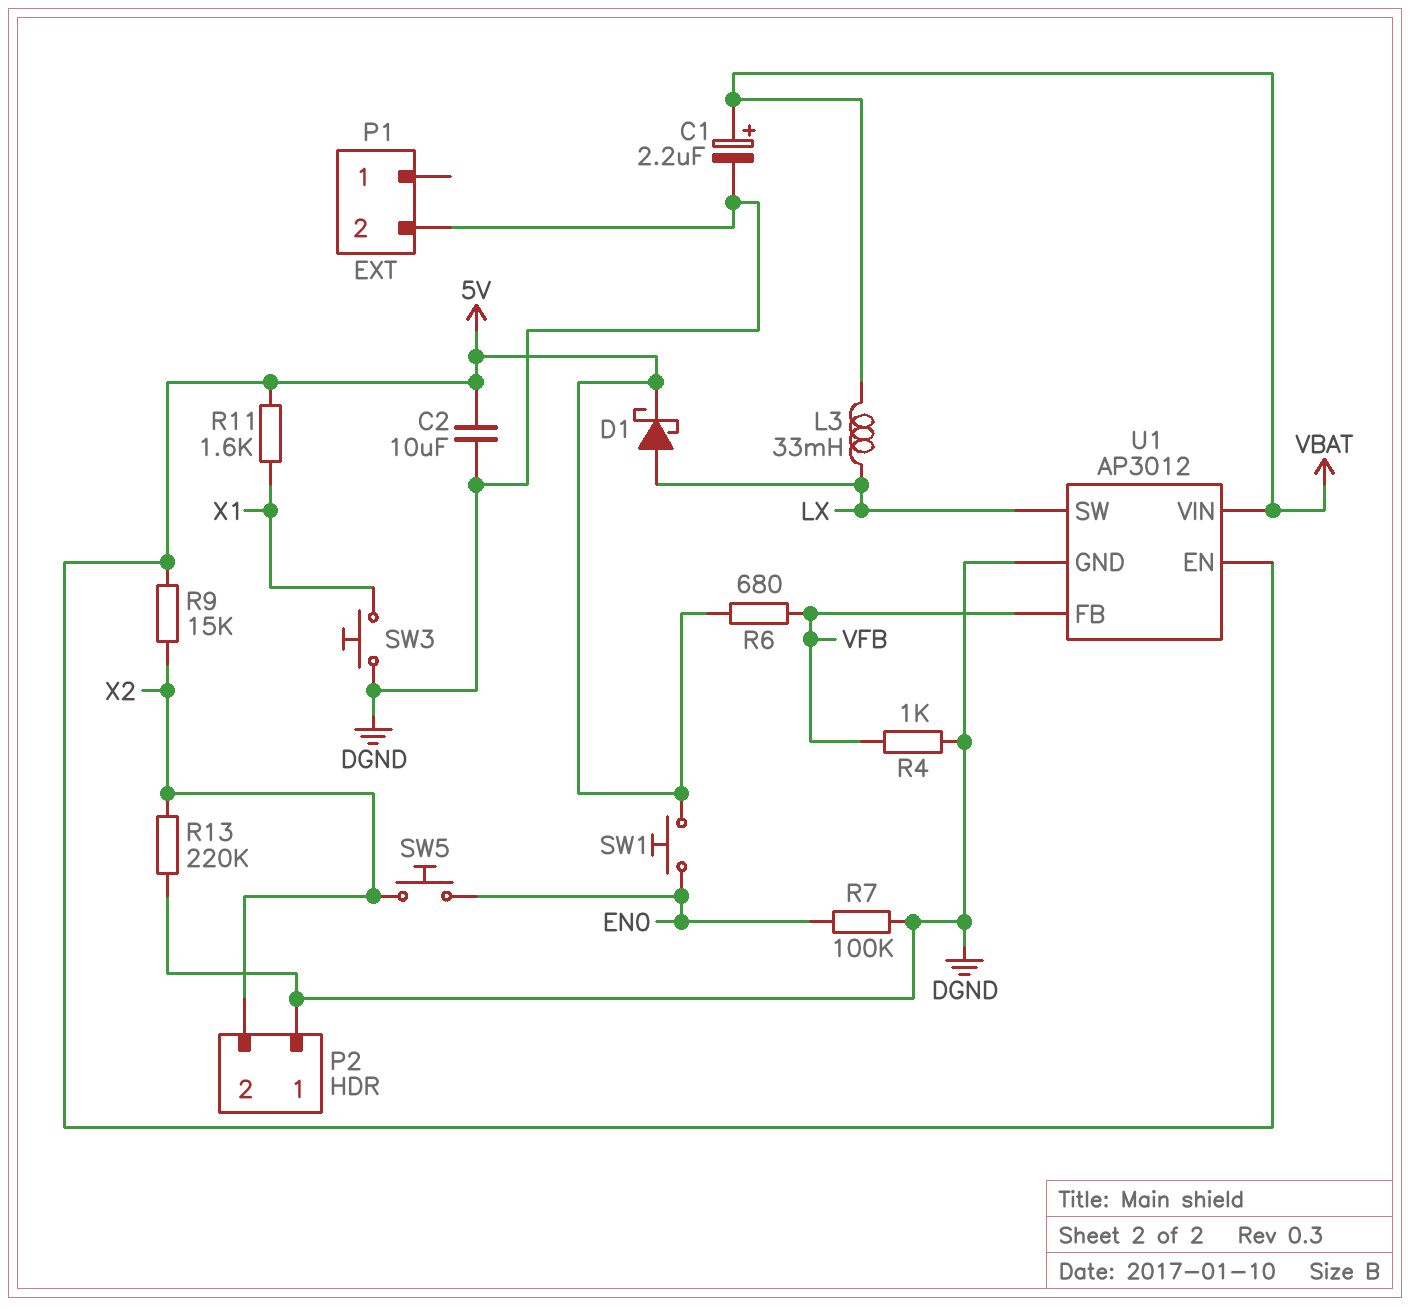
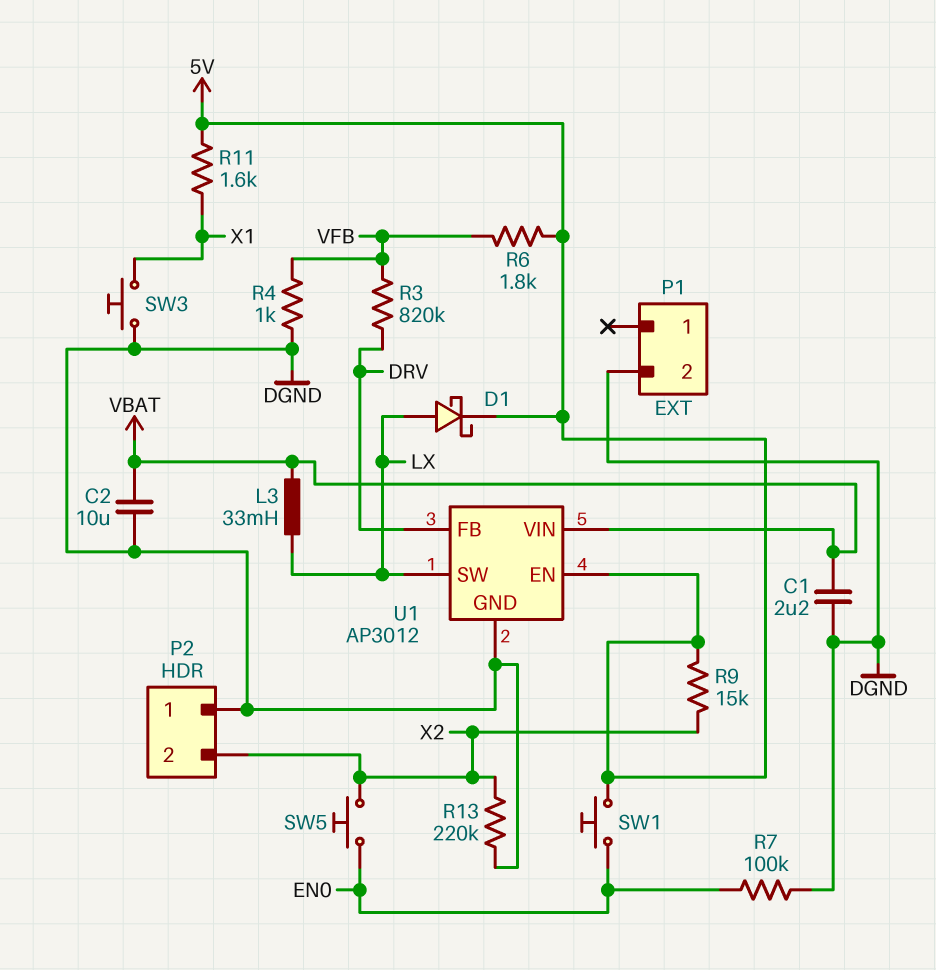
C1: 2.2uF (plus VBAT, minus DGND) -> 2.2uF (DGND, VBAT)
C2: 10uF (5V, DGND) -> 10uF (DGND, VBAT)
R3: none -> 820k (DRV, VFB)
R6: 680 (5V, VFB) -> 1.8k (5V, VFB)
U1 pin FB: VFB -> DRV

